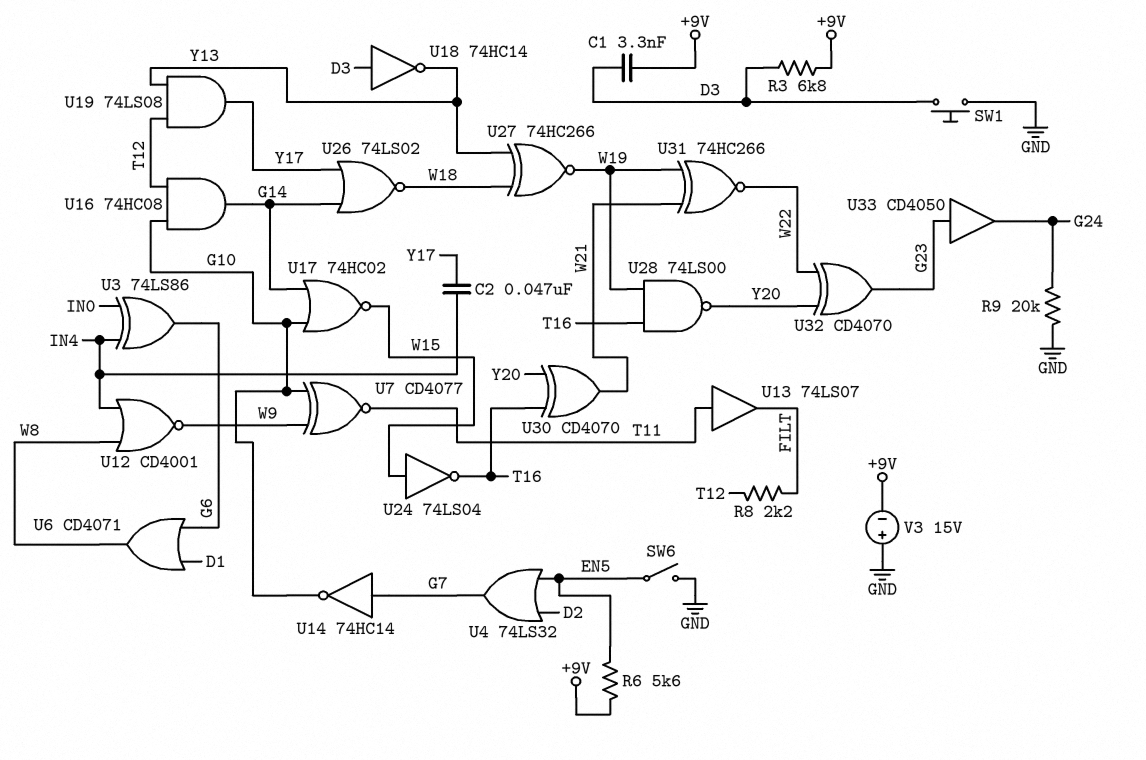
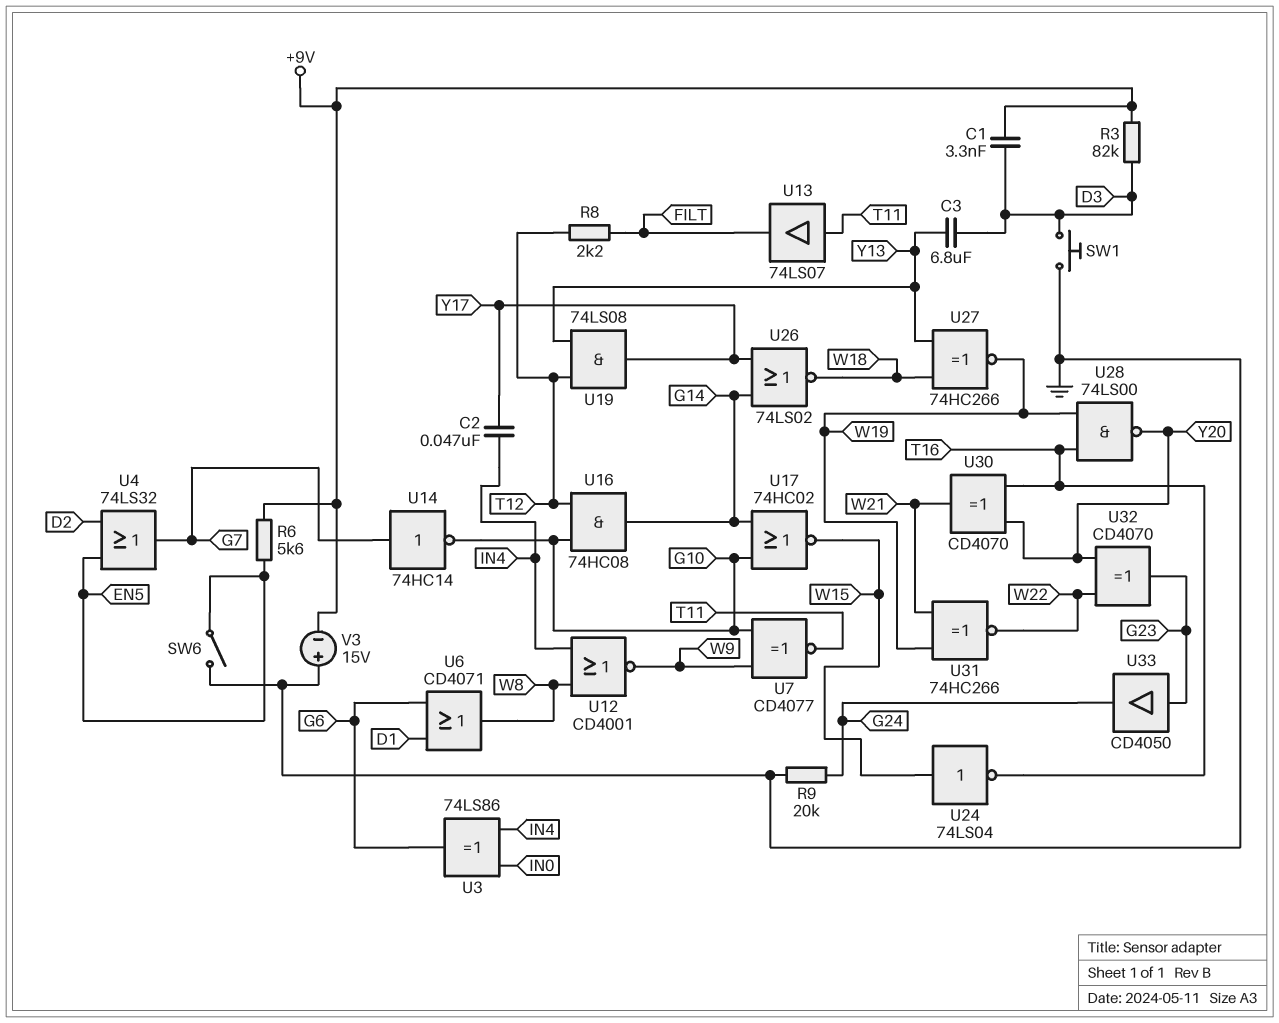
C3: none -> 6.8uF (D3, Y13)
R3: 6.8k (+9V, D3) -> 82k (+9V, D3)
U18: NOT 74HC14 (in D3, out Y13) -> none

